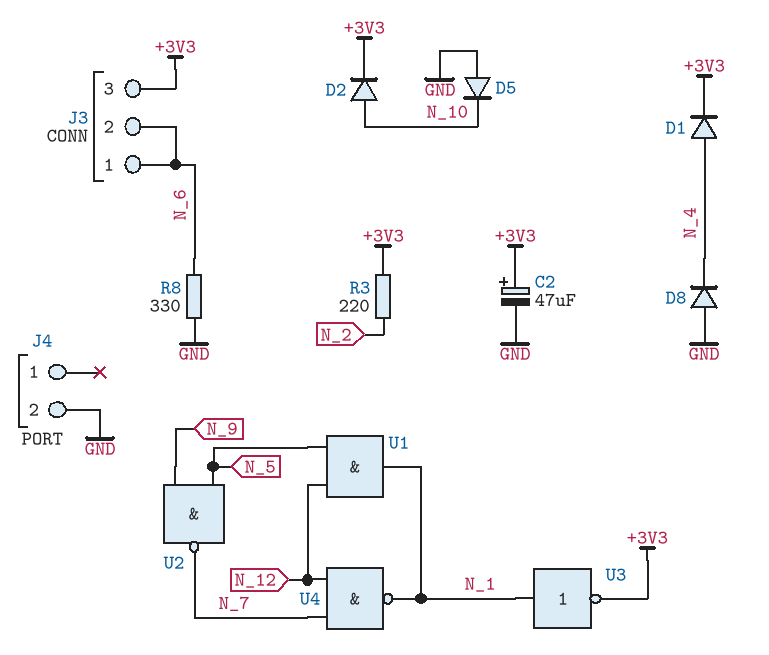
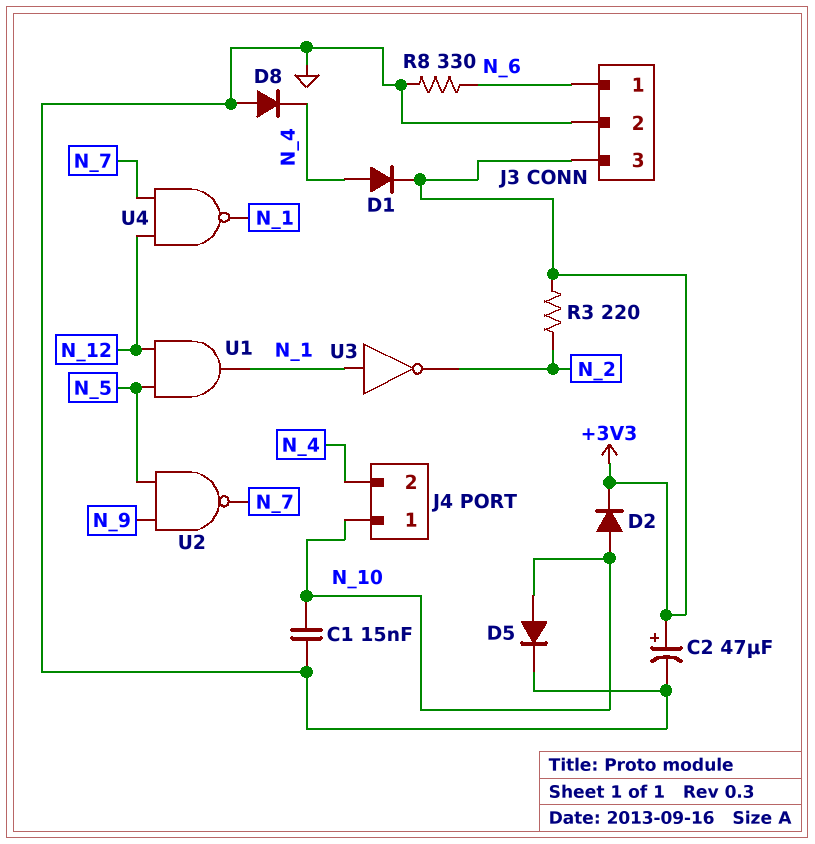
C1: none -> 15nF (GND, N_10)
D5: diode (A GND, K N_10) -> diode (A N_10, K GND)
J3 pin 2: N_6 -> GND
J4 pin 1: none -> N_10
J4 pin 2: GND -> N_4
U3: NOT (in N_1, out +3V3) -> NOT (in N_1, out N_2)

